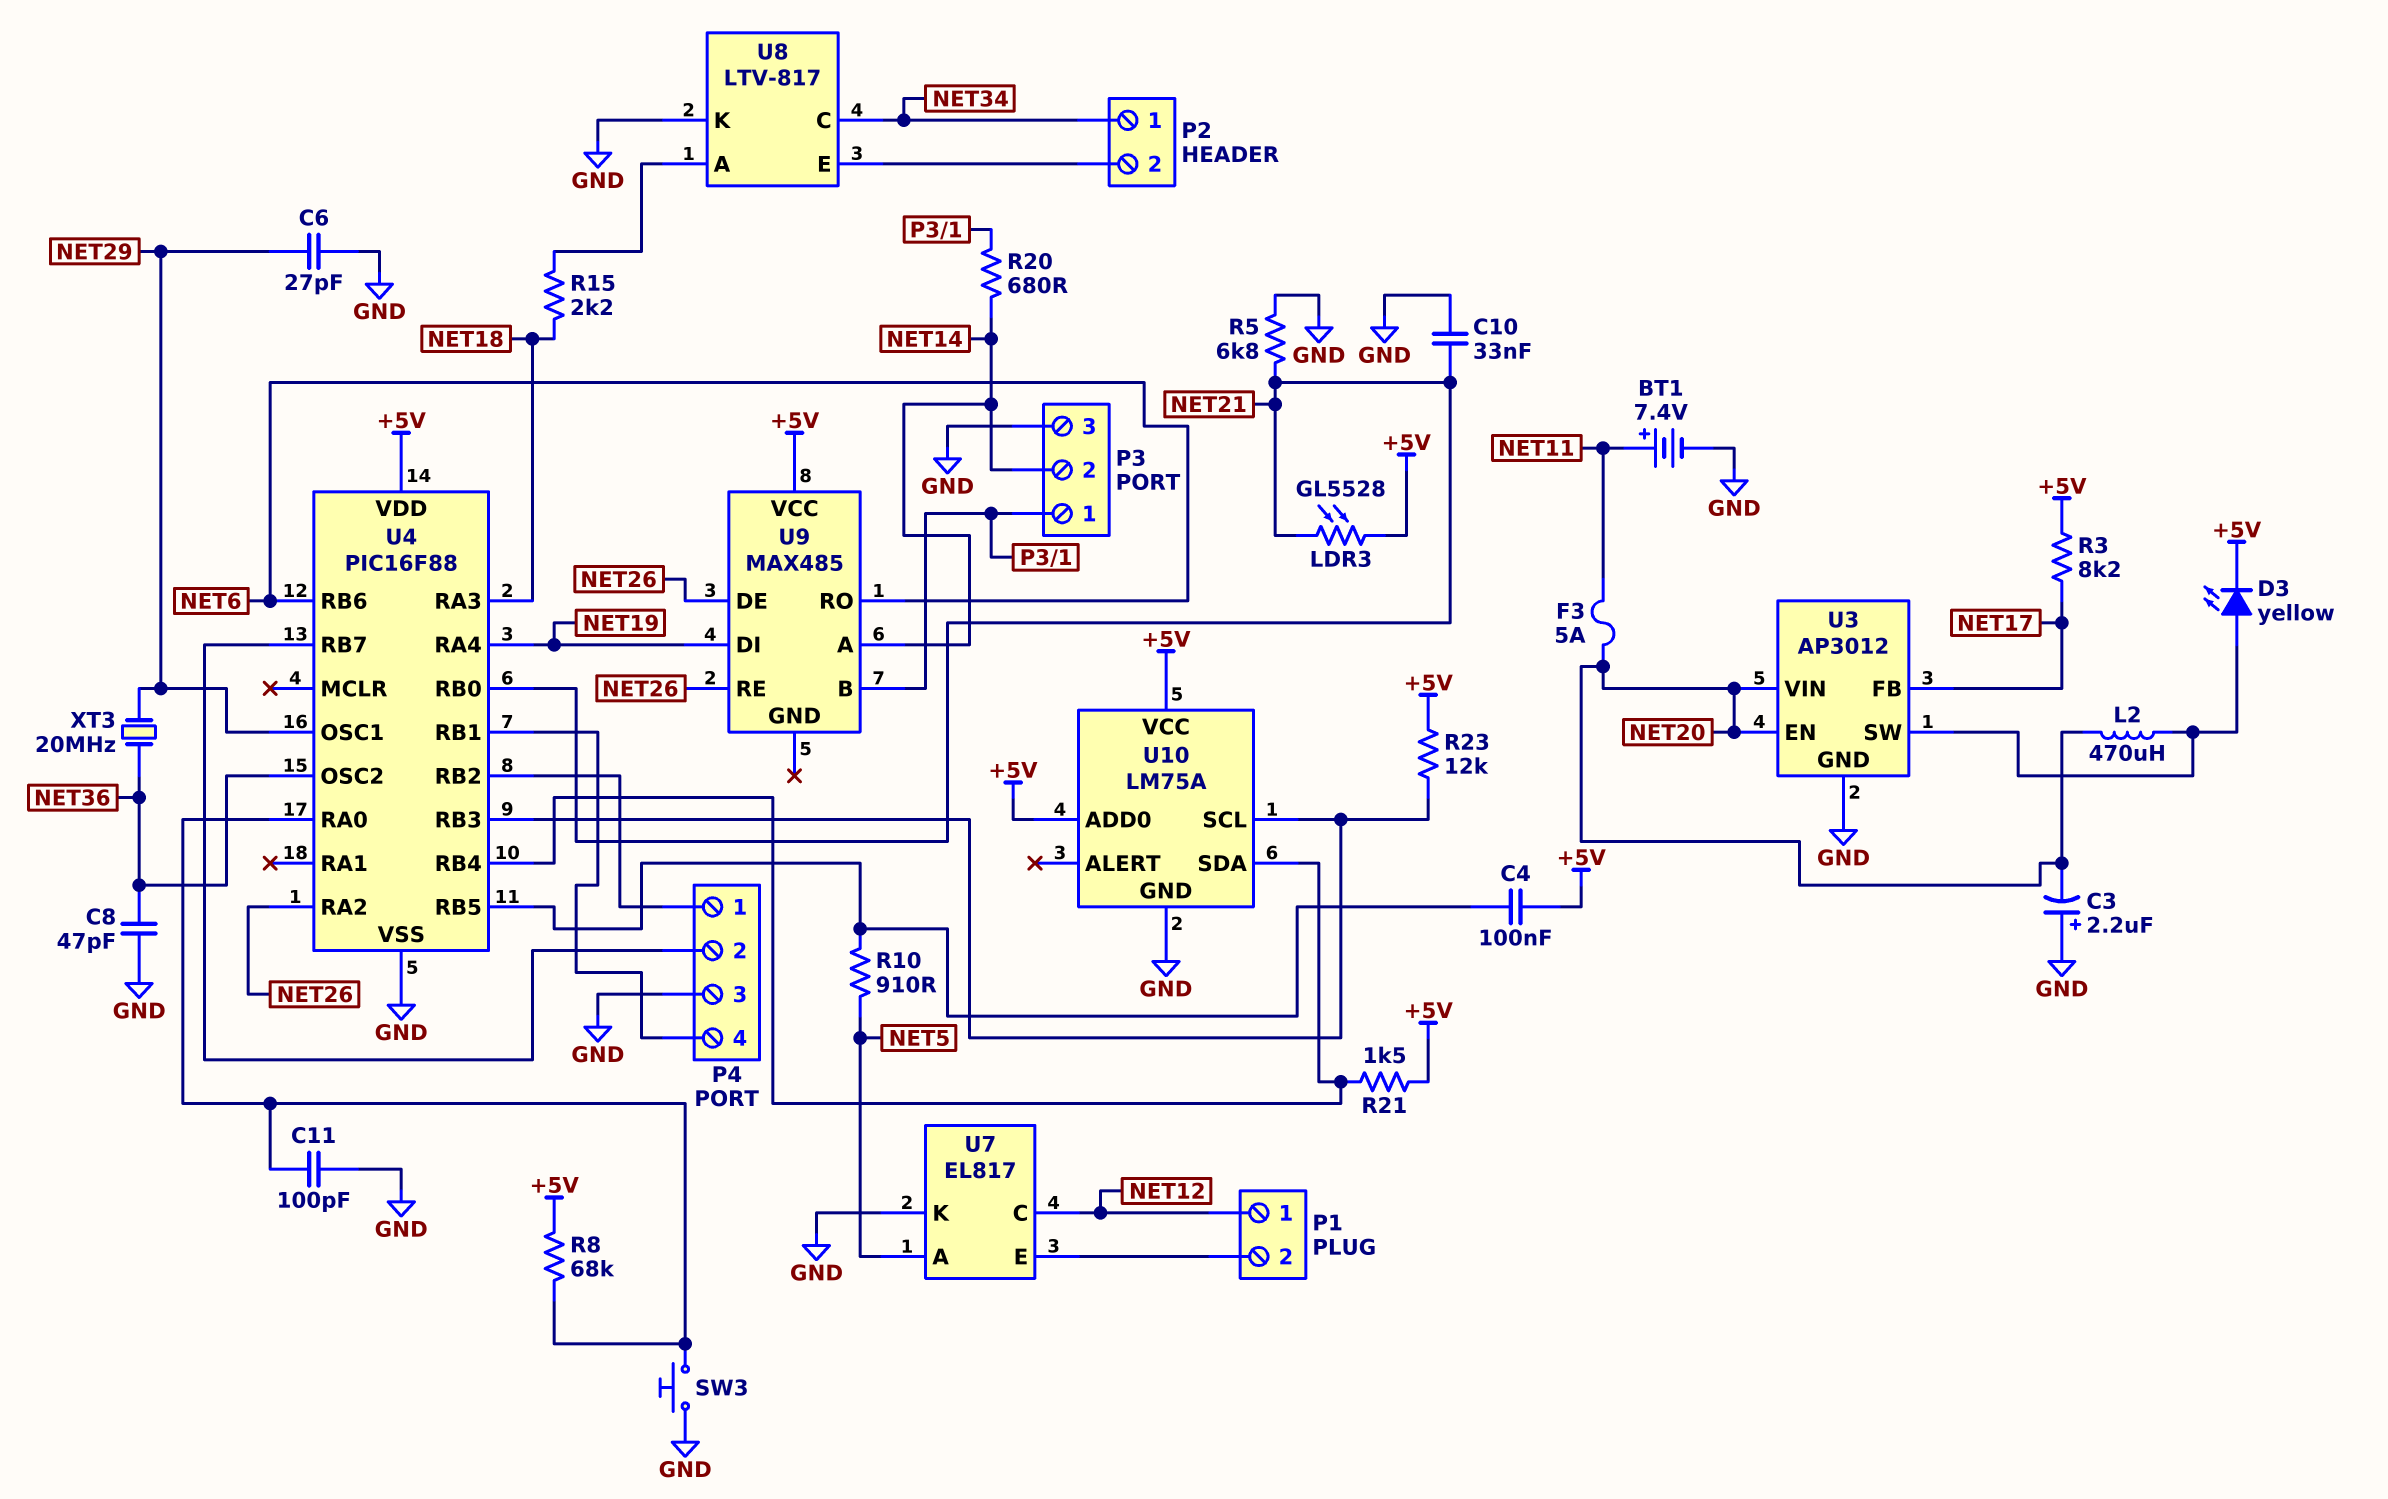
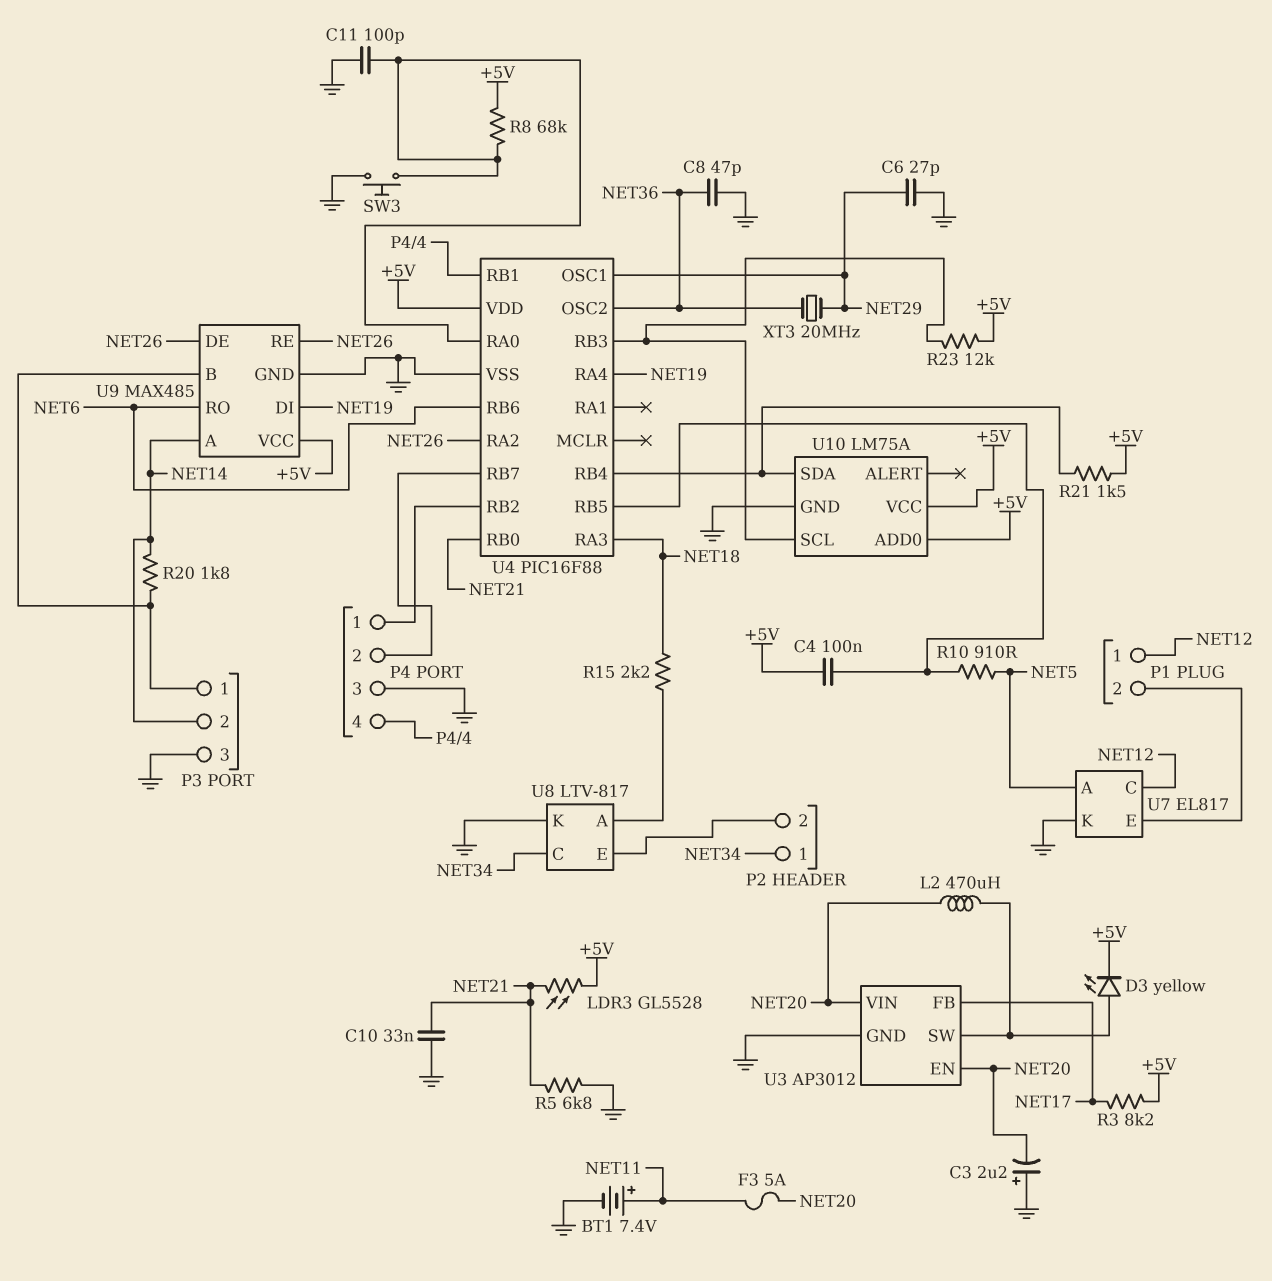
R20: 680 (NET14, P3/1) -> 1.8k (NET14, P3/1)
U9 pin GND: none -> GND

